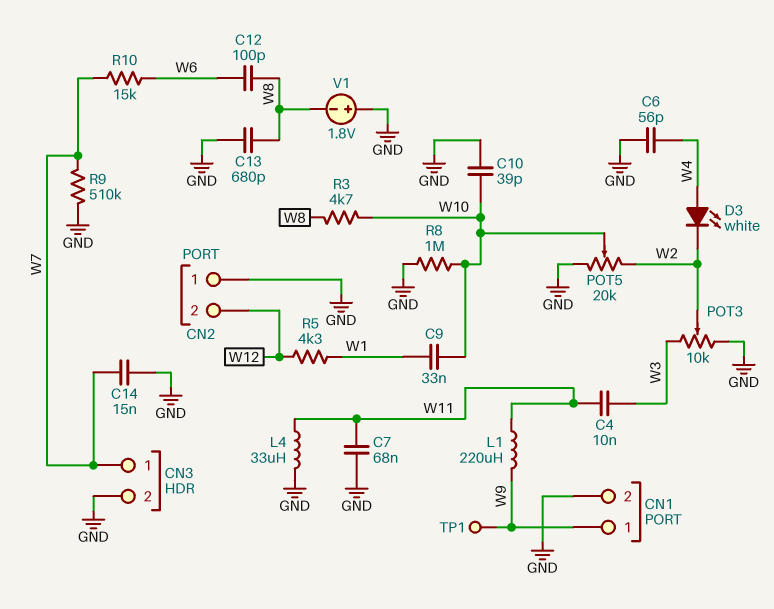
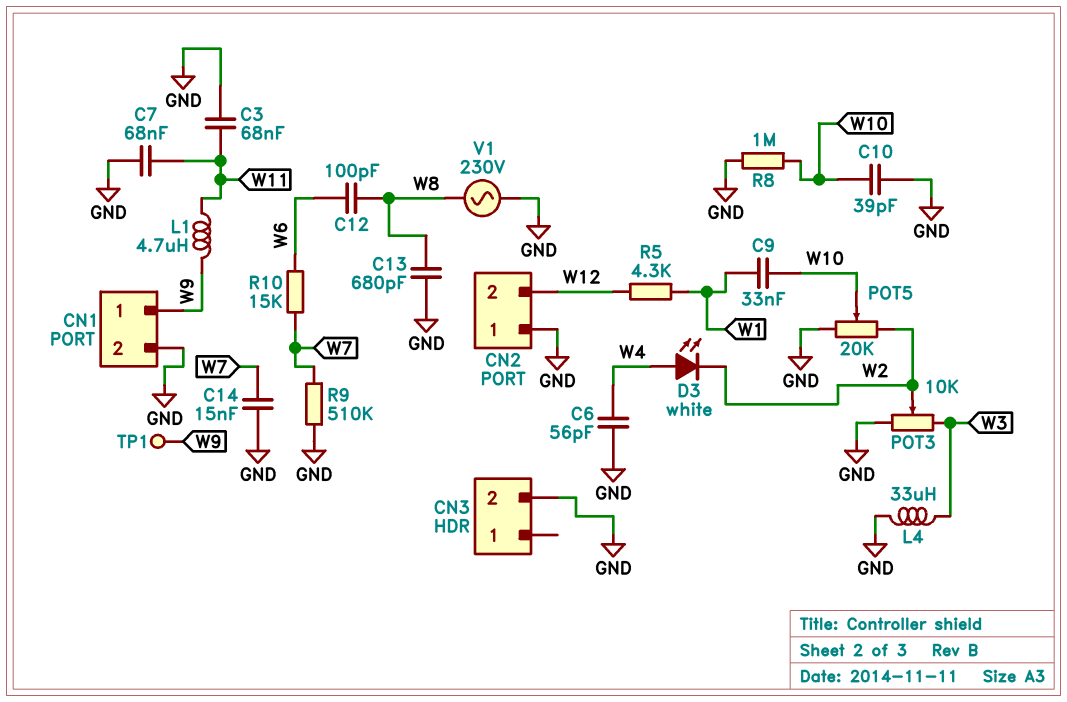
C3: none -> 68nF (GND, W11)
C4: 10nF (W3, W11) -> none
CN3 pin 1: W7 -> none
L1: 220uH (W9, W11) -> 4.7uH (W9, W11)
L4: 33uH (GND, W11) -> 33uH (GND, W3)
R3: 4.7k (W8, W10) -> none
V1: 1.8V (plus GND, minus W8) -> AC 230V (GND, W8)

